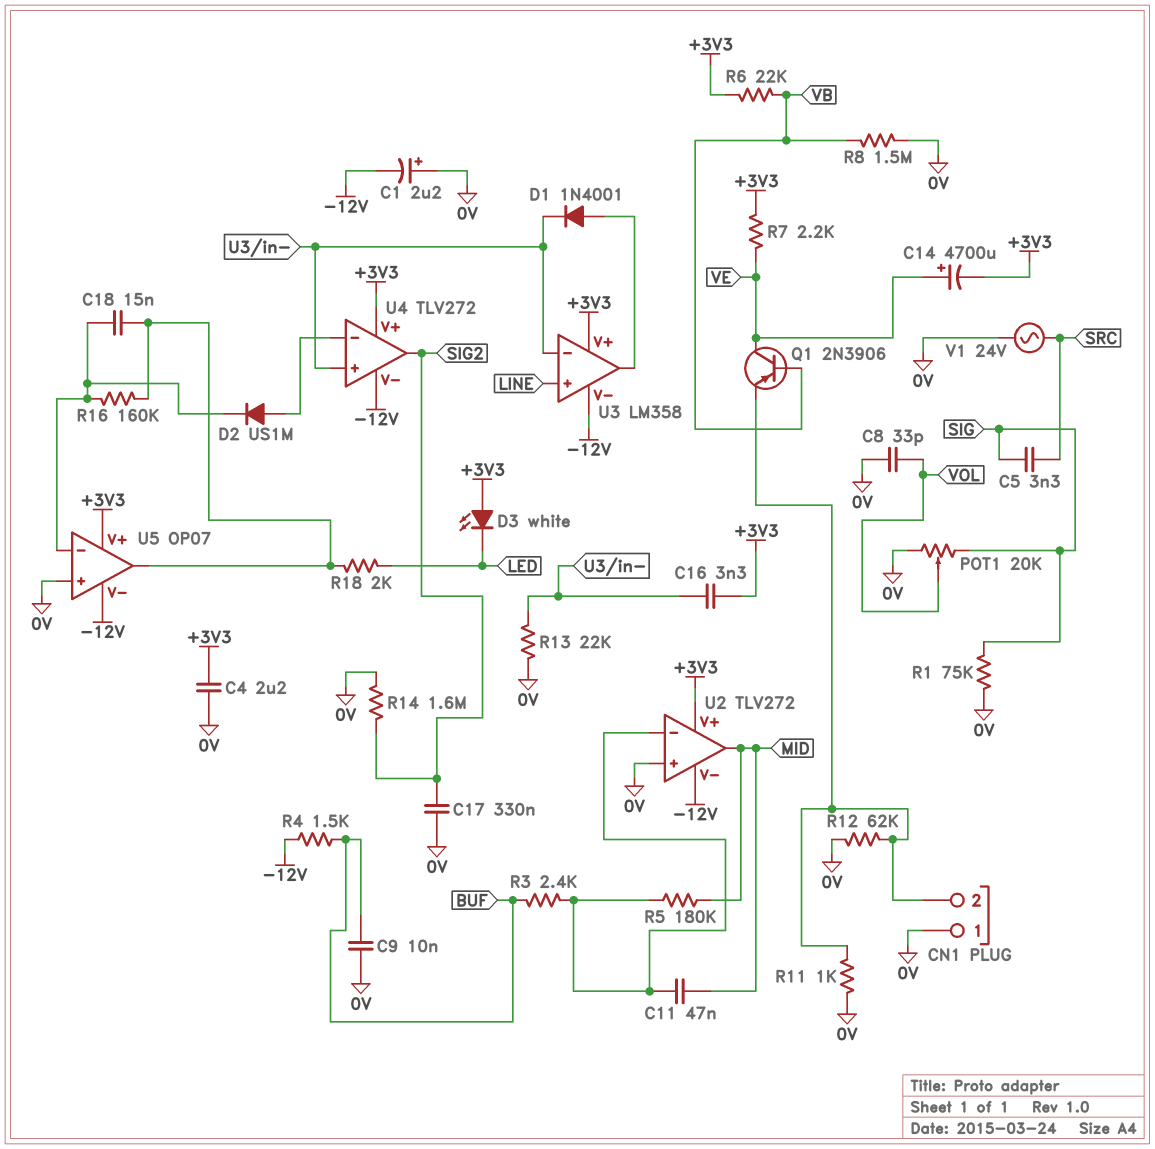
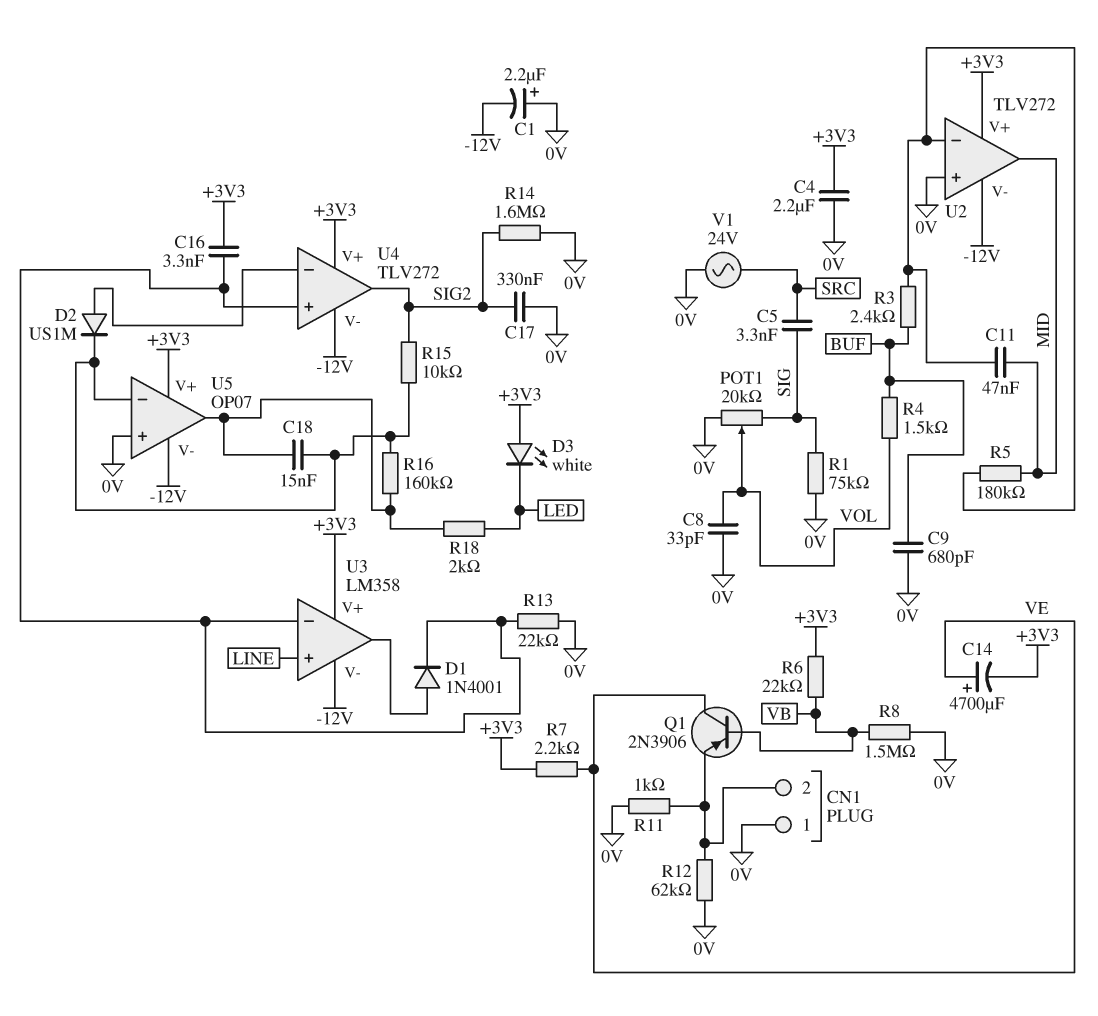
C9: 10nF (0V, BUF) -> 680pF (0V, BUF)
R4: 1.5k (-12V, BUF) -> 1.5k (BUF, VOL)
R15: none -> 10k (SIG2, U5/in-)

